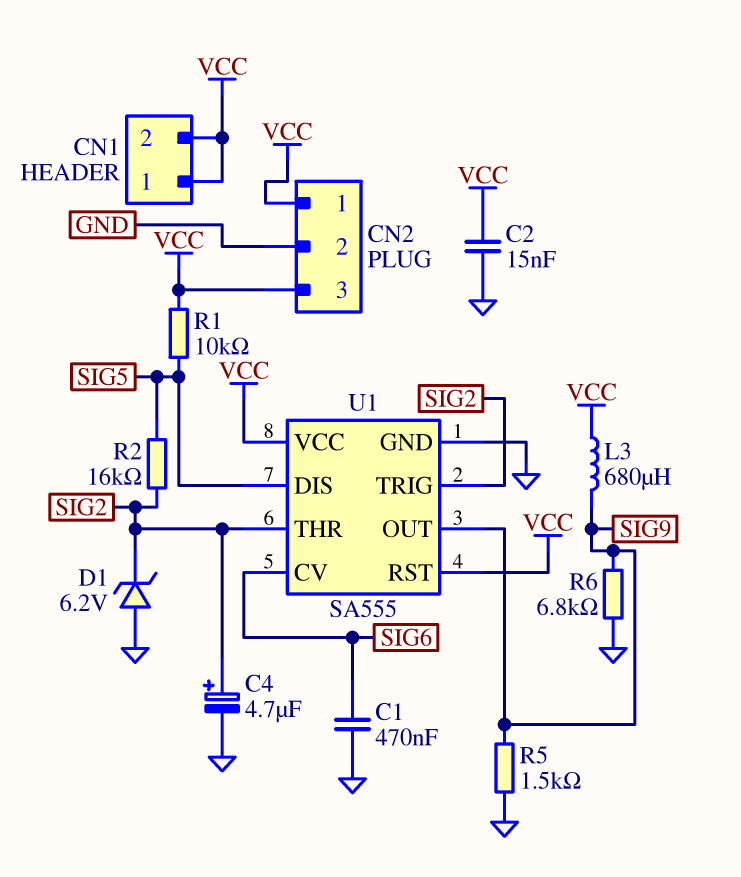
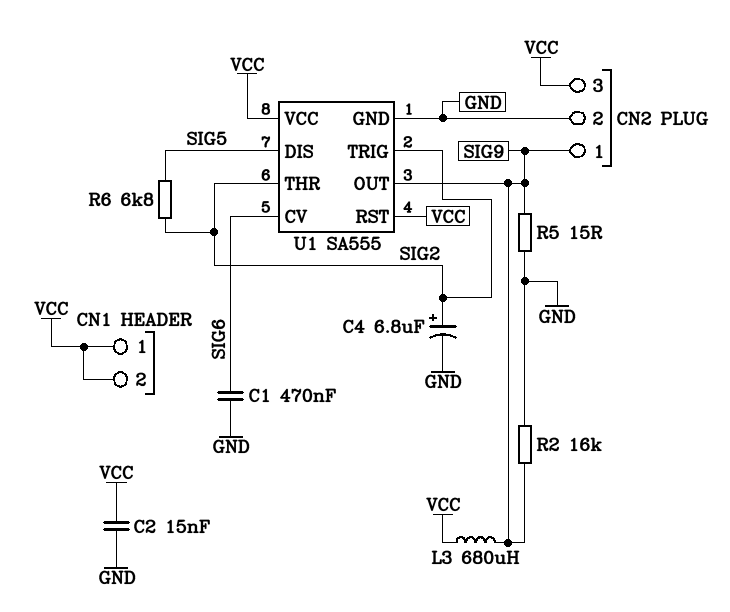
C4: 4.7uF (plus SIG2, minus GND) -> 6.8uF (plus SIG2, minus GND)
CN2 pin 1: VCC -> SIG9
D1: zener 6.2V (A GND, K SIG2) -> none
R1: 10k (SIG5, VCC) -> none
R2: 16k (SIG2, SIG5) -> 16k (GND, SIG9)
R5: 1.5k (GND, SIG9) -> 15 (GND, SIG9)
R6: 6.8k (GND, SIG9) -> 6.8k (SIG2, SIG5)

